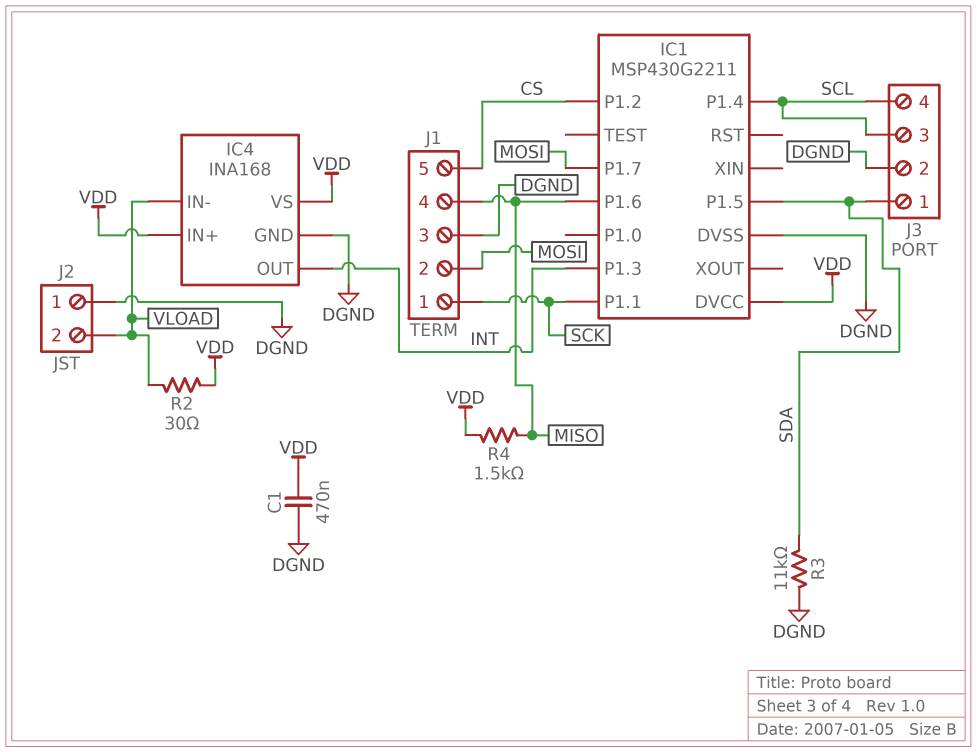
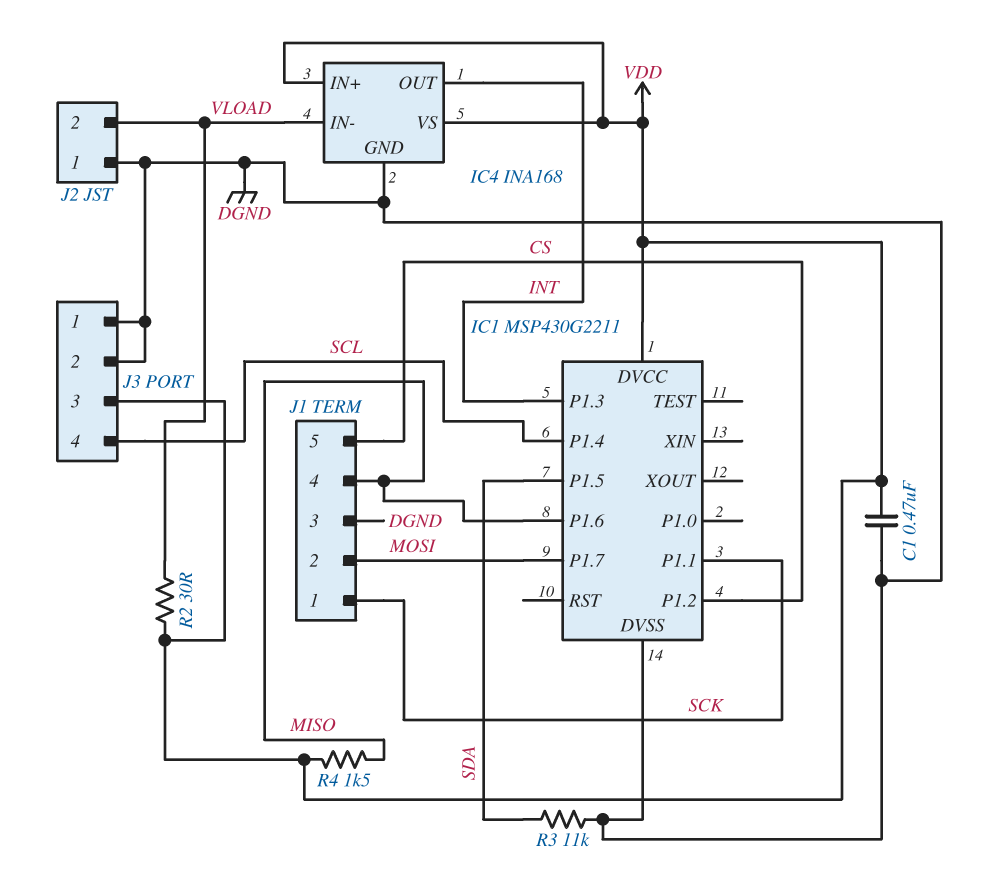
J3 pin 1: SDA -> DGND
J3 pin 3: SCL -> VDD

